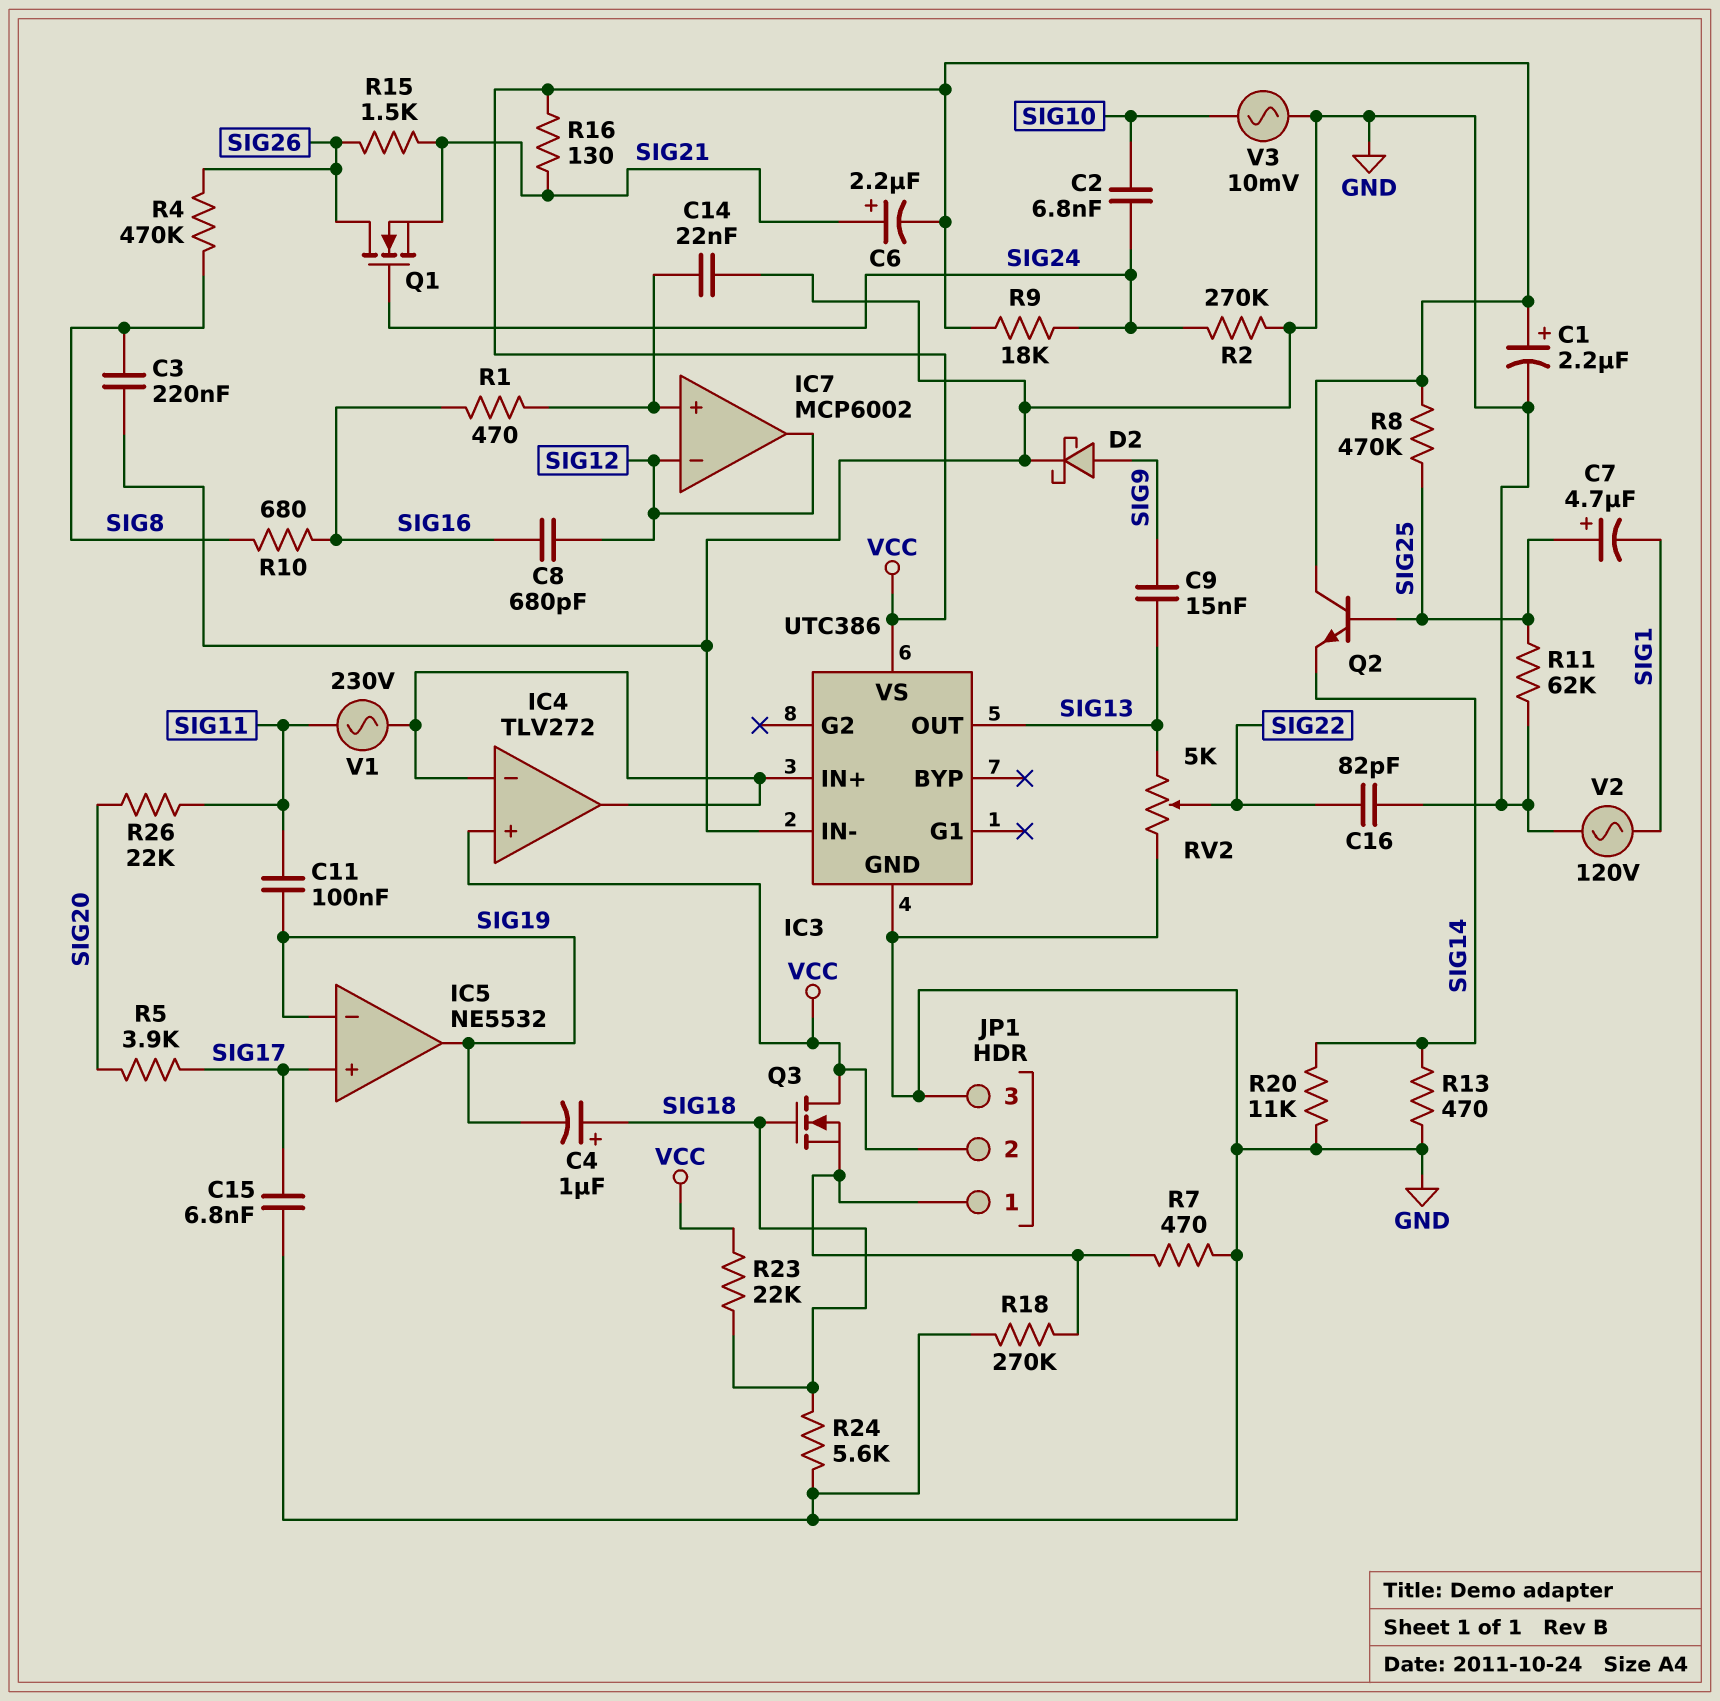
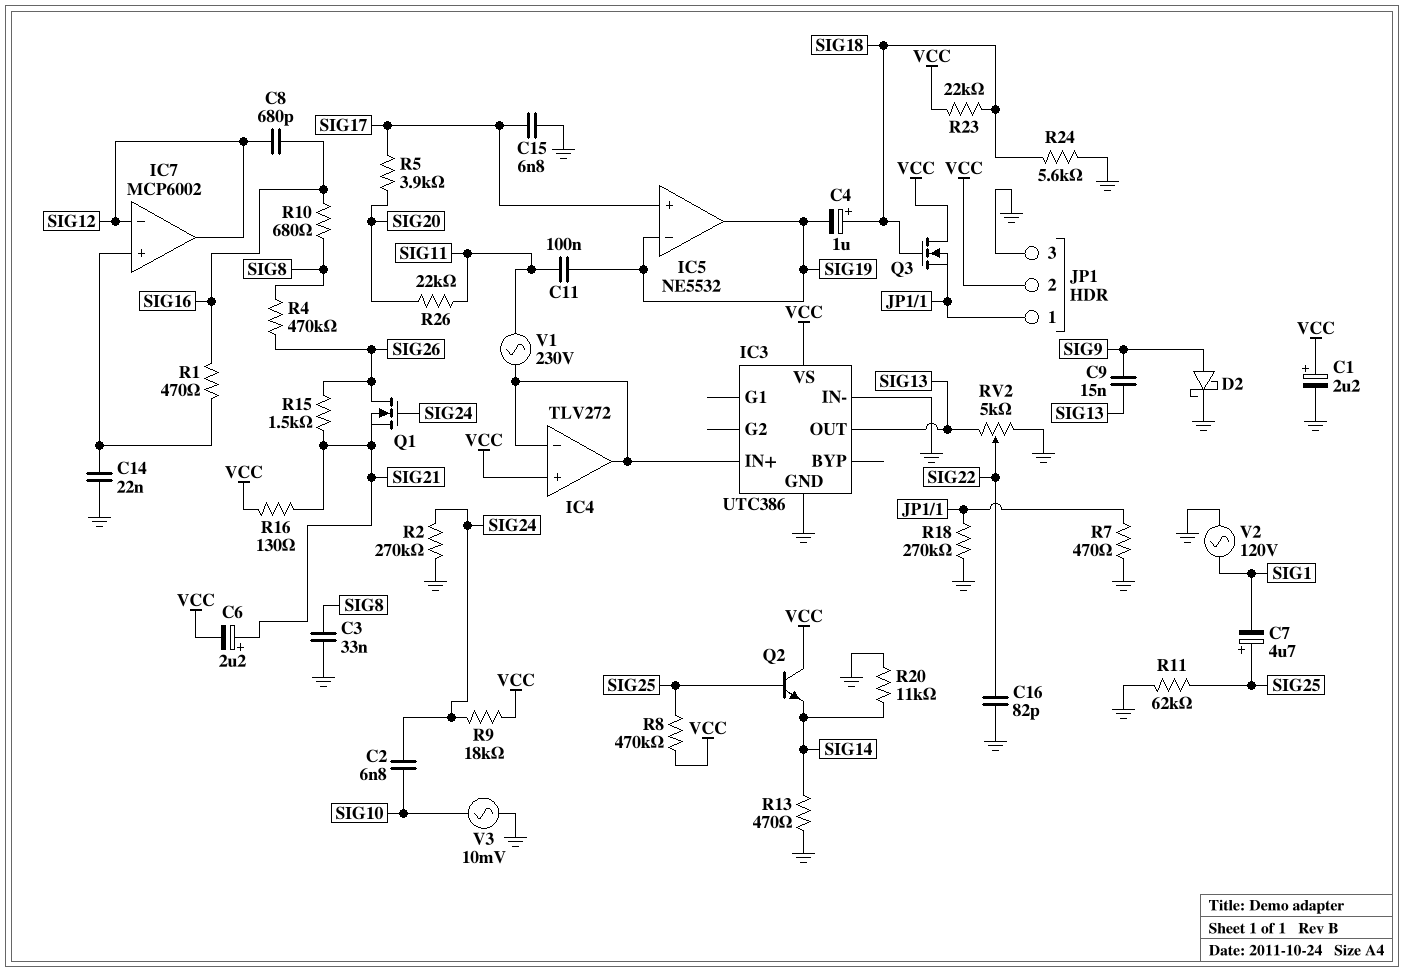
C3: 220nF (GND, SIG8) -> 33nF (GND, SIG8)

